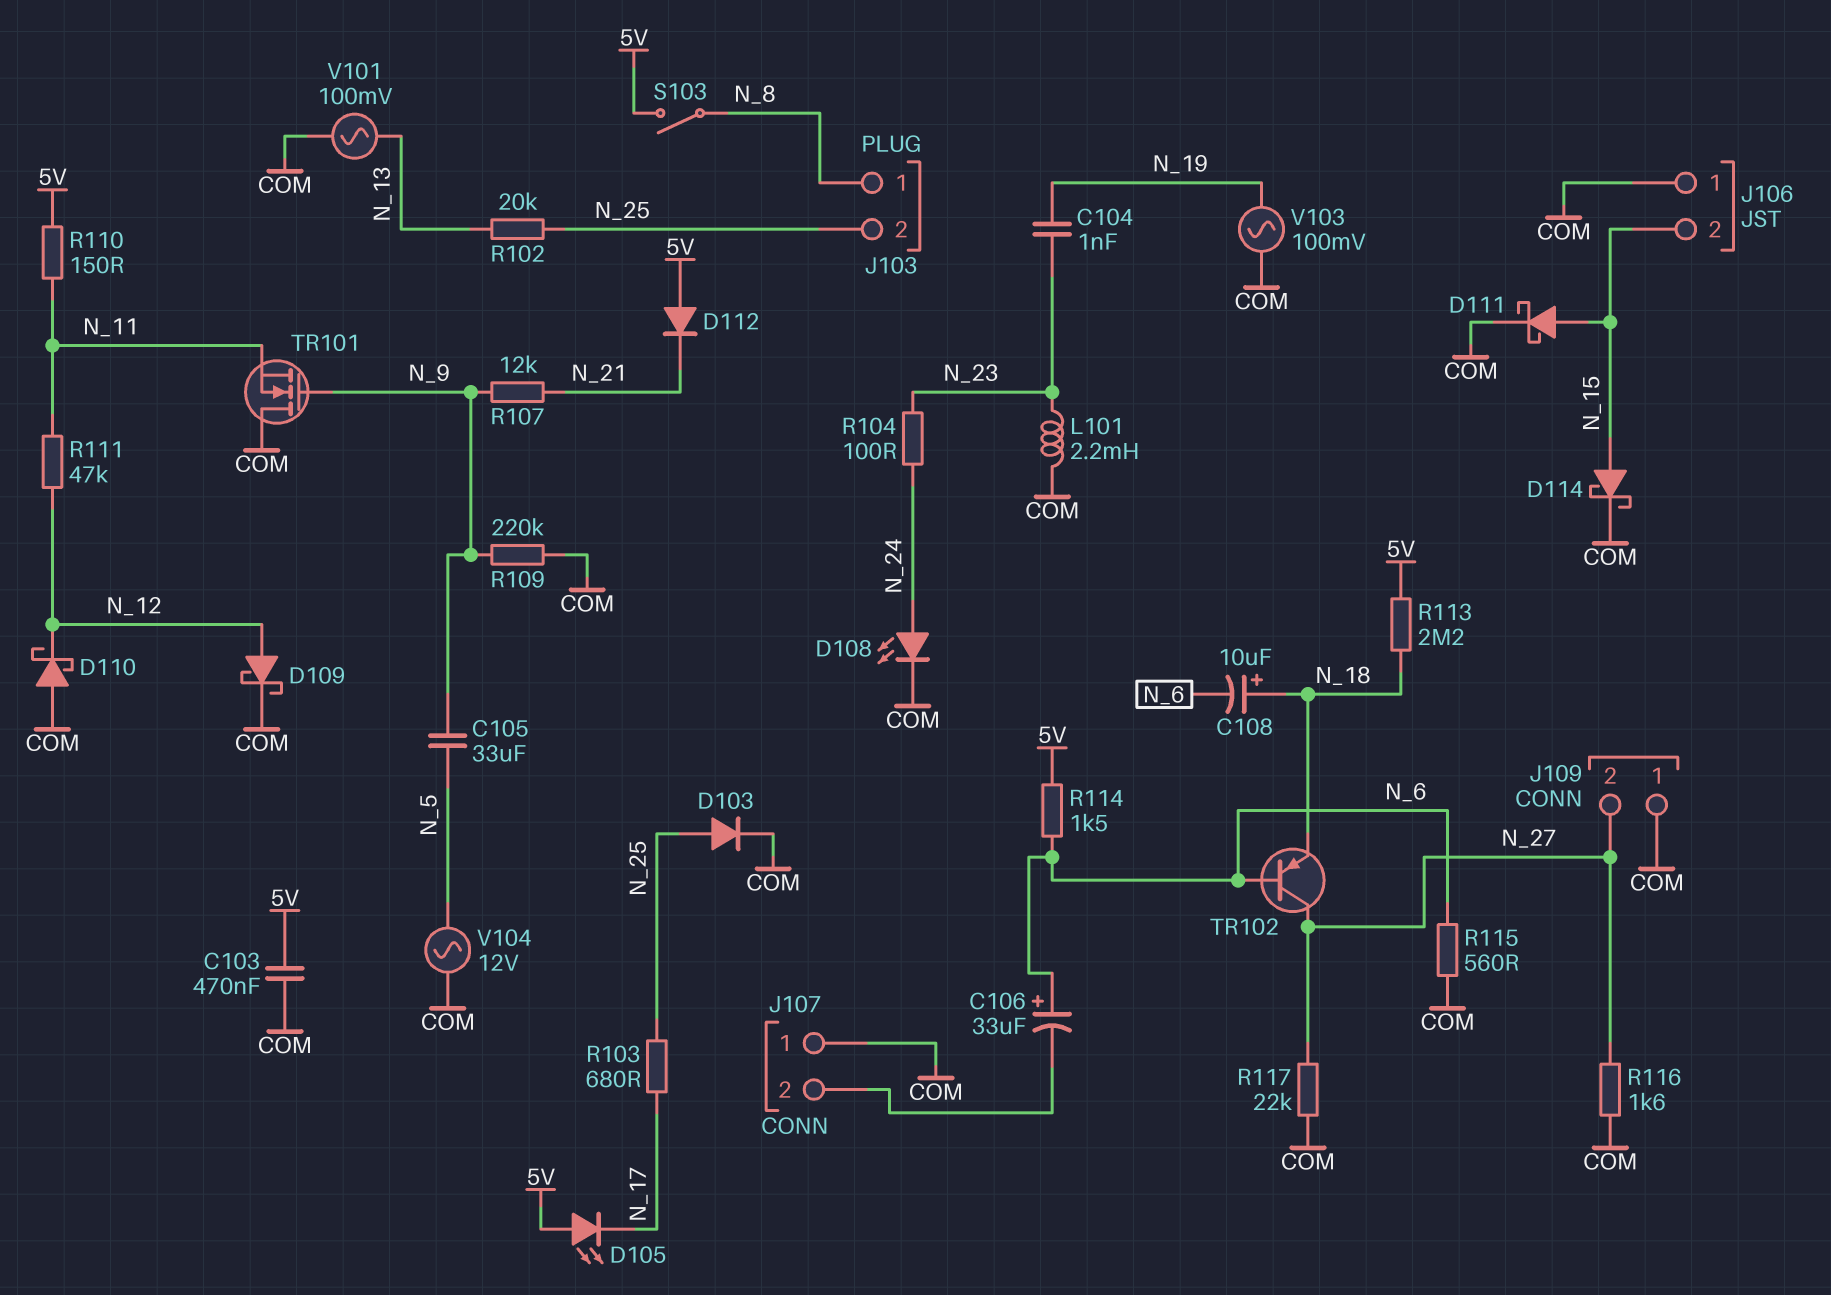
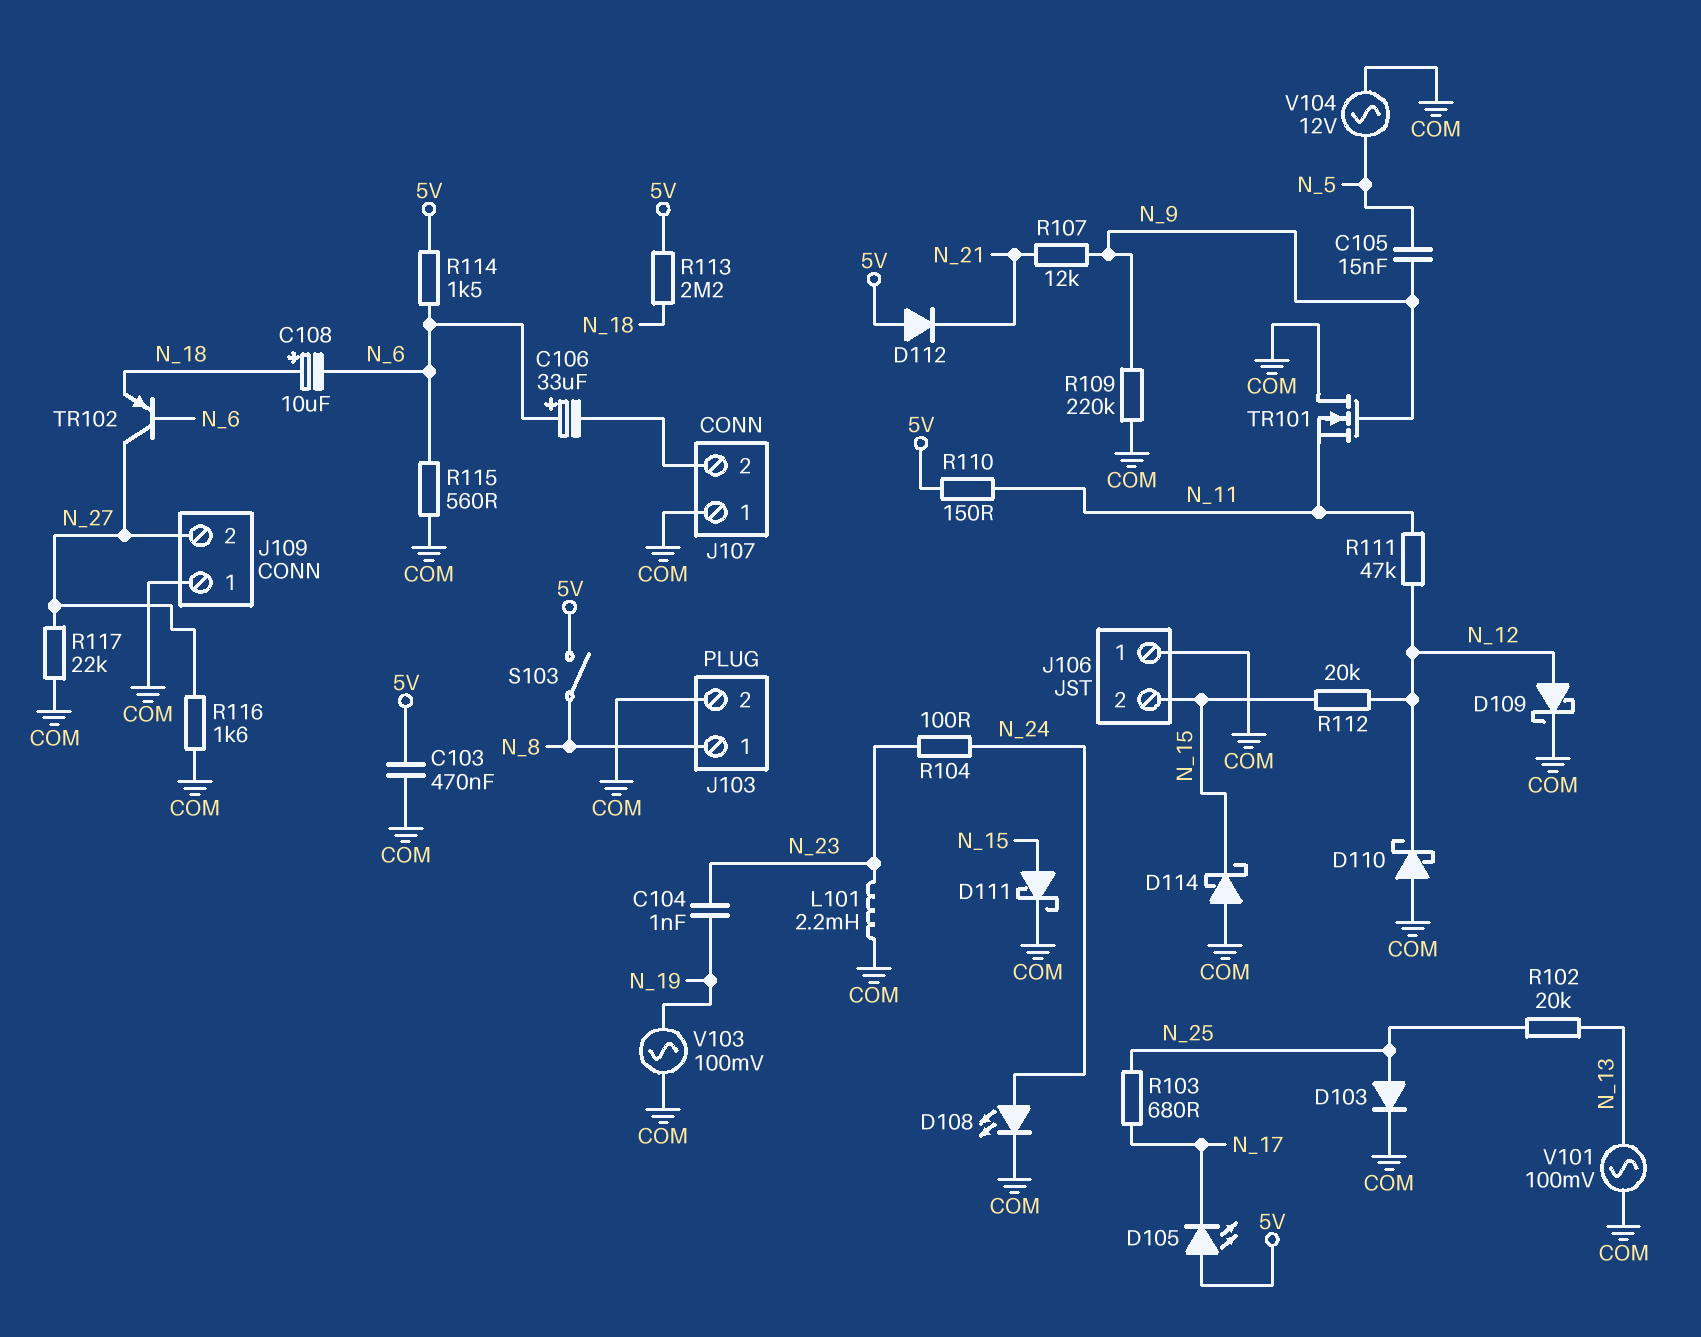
C105: 33uF (N_5, N_9) -> 15nF (N_5, N_9)
D114: schottky (A N_15, K COM) -> schottky (A COM, K N_15)
J103 pin 2: N_25 -> COM
R112: none -> 20k (N_12, N_15)

